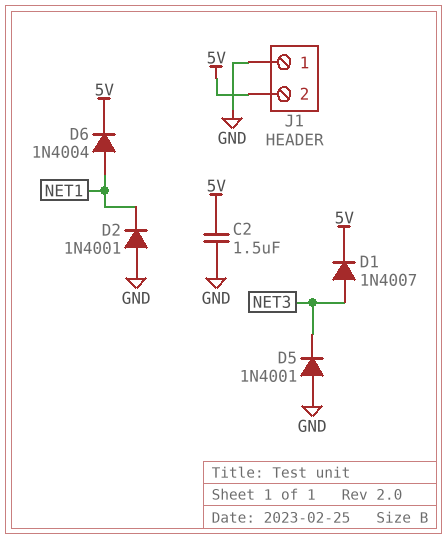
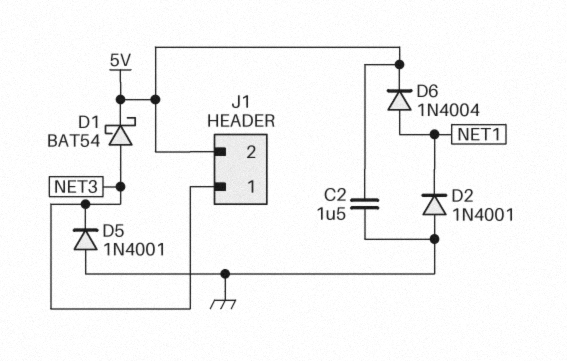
D1: diode 1N4007 (A NET3, K 5V) -> schottky BAT54 (A NET3, K 5V)
J1 pin 1: GND -> NET3

